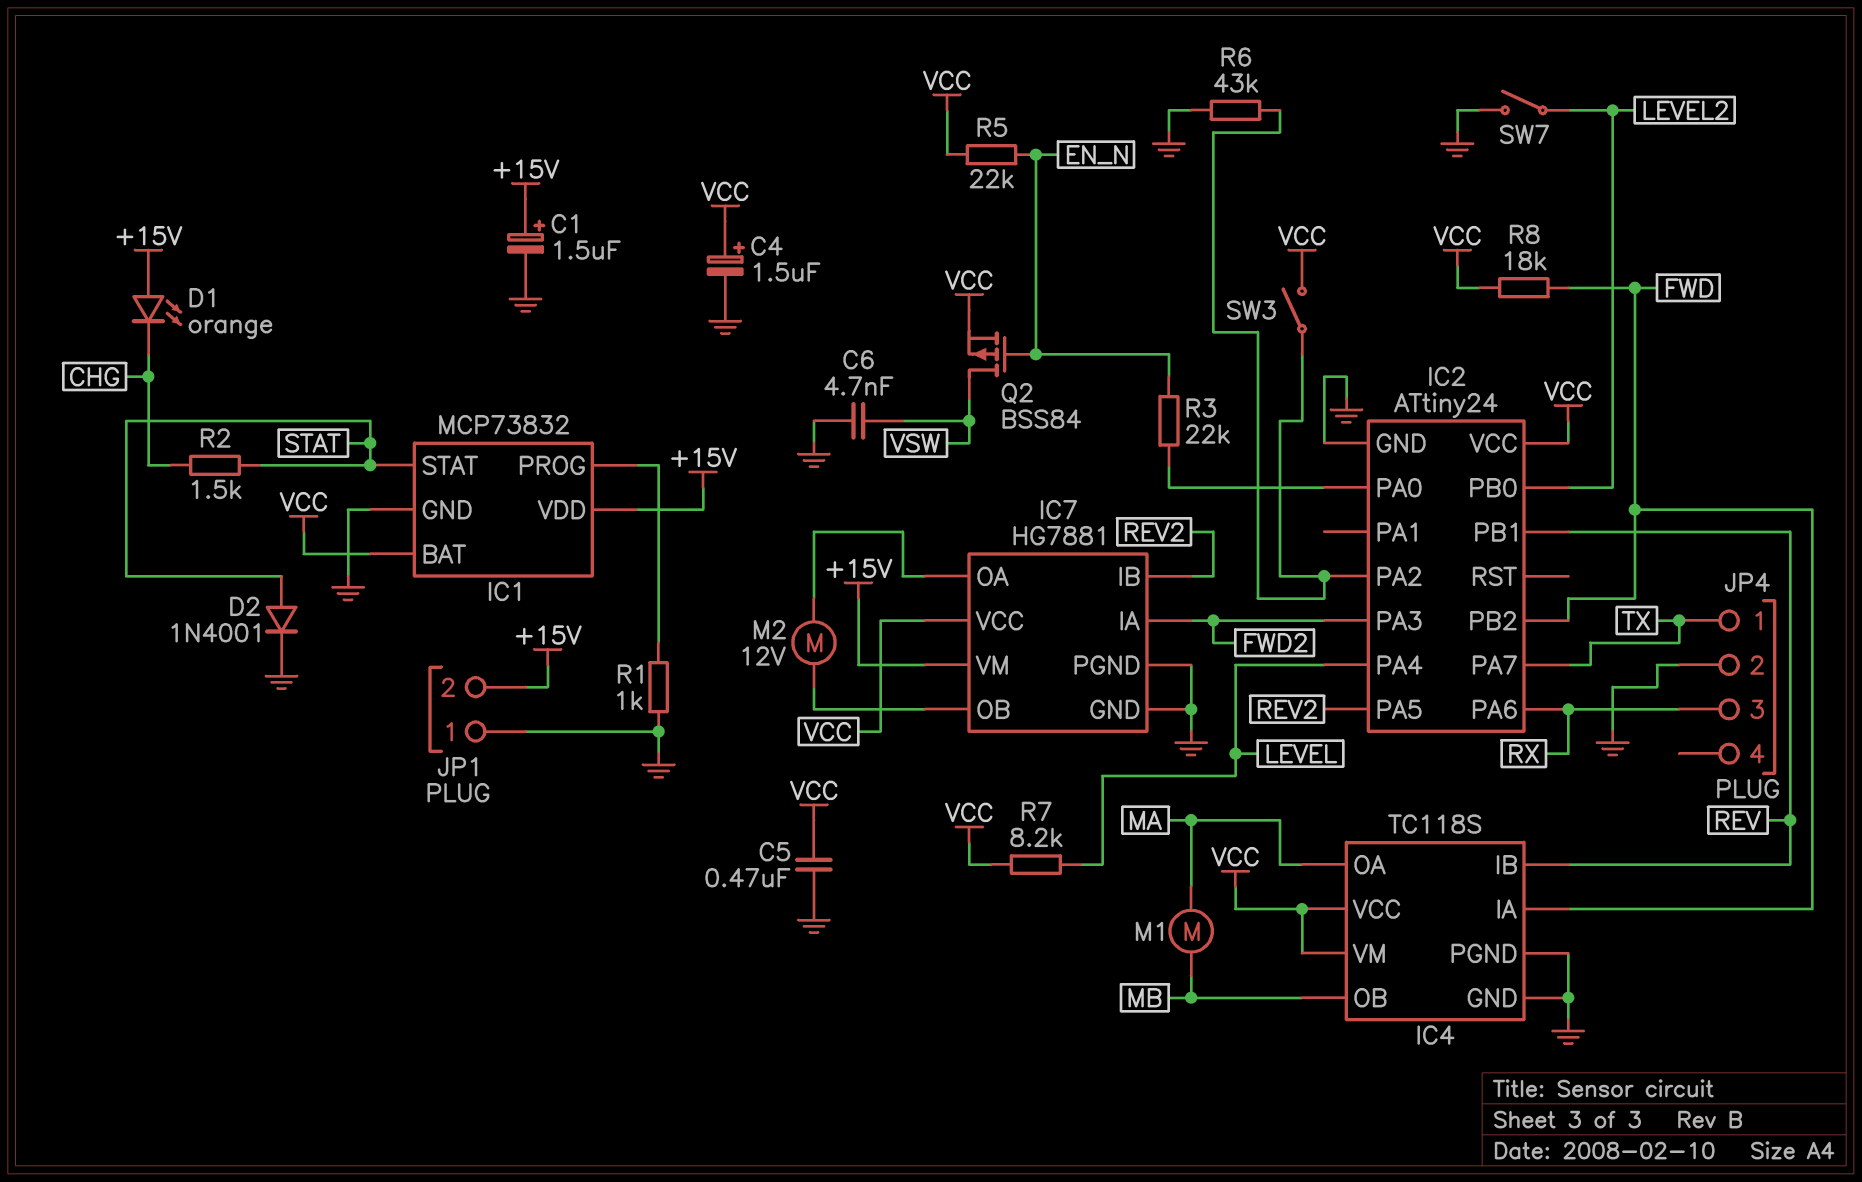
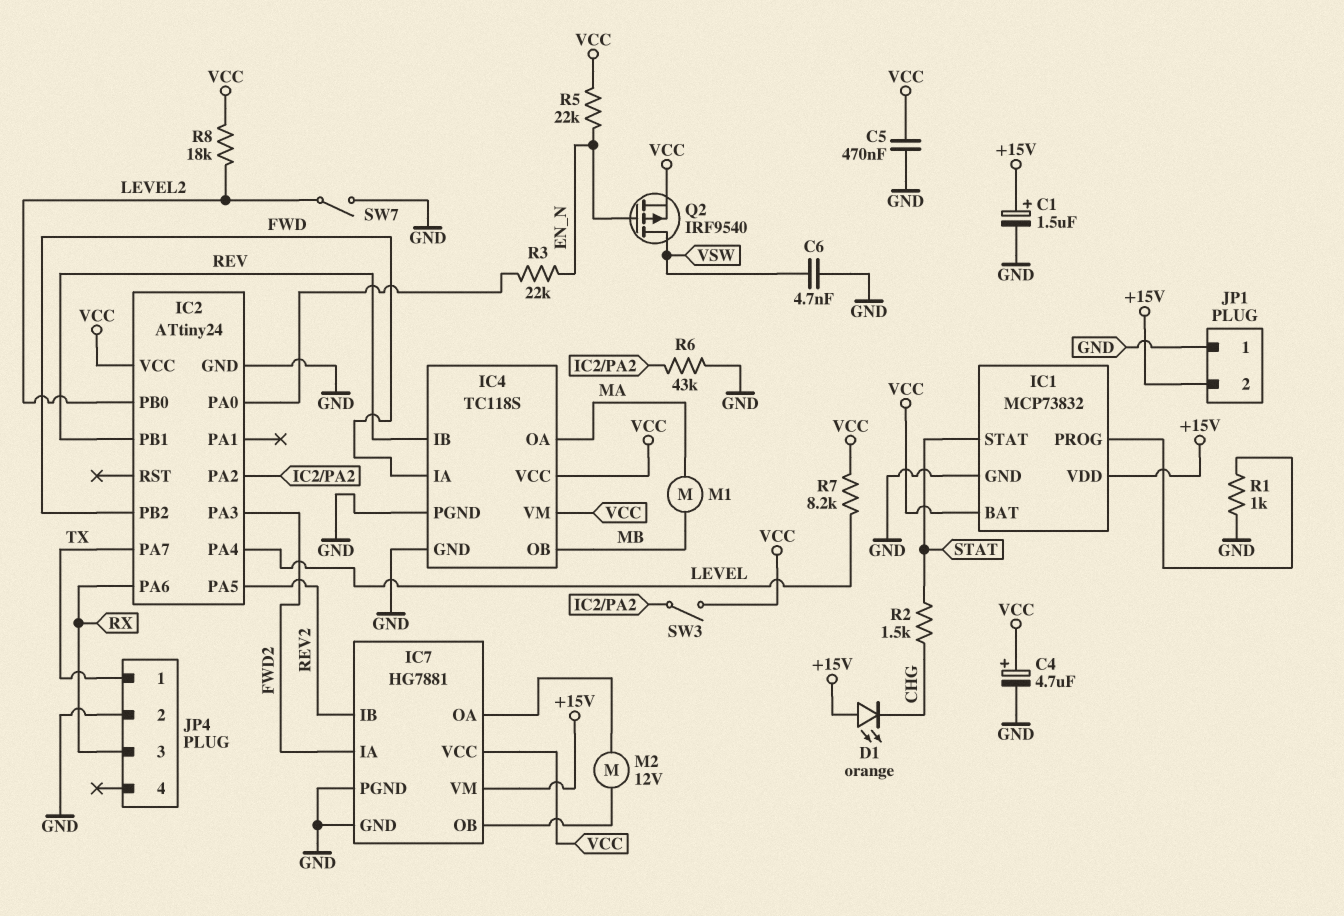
C4: 1.5uF (plus VCC, minus GND) -> 4.7uF (plus VCC, minus GND)
D2: diode 1N4001 (A STAT, K GND) -> none
Q2: PMOS BSS84 (G EN_N, D VSW, S VCC) -> PMOS IRF9540 (G EN_N, D VSW, S VCC)
R8: 18k (FWD, VCC) -> 18k (LEVEL2, VCC)

